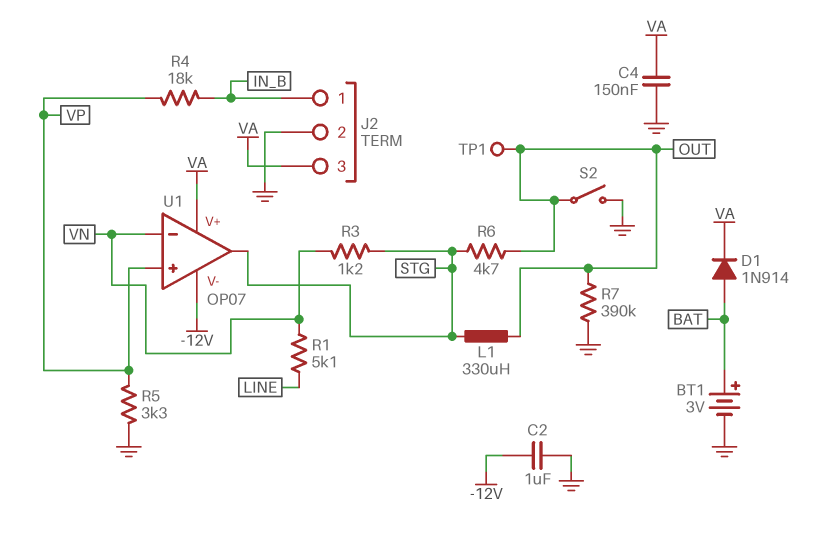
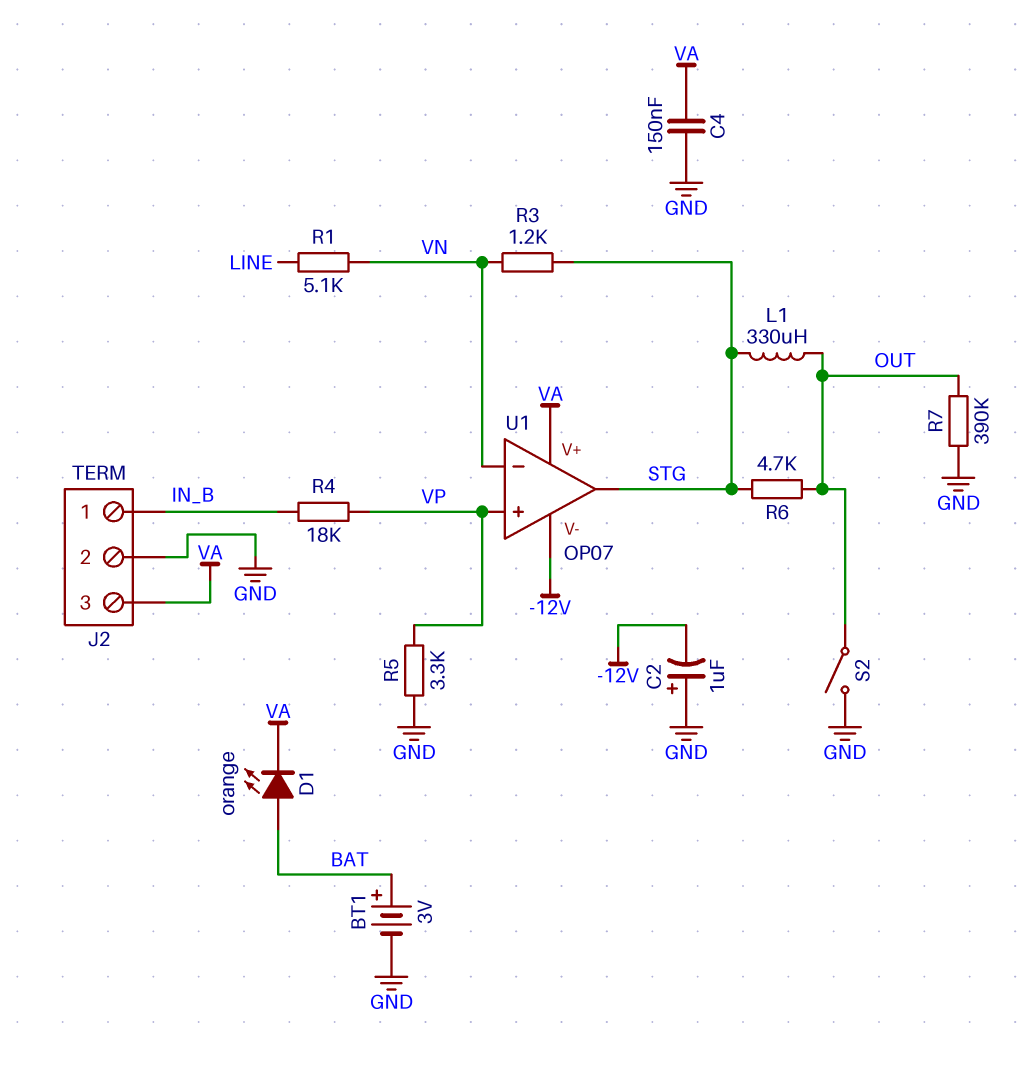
C2: 1uF (-12V, GND) -> 1uF (plus GND, minus -12V)
D1: diode 1N914 (A BAT, K VA) -> LED orange (A BAT, K VA)
TP1: test point (OUT) -> none

